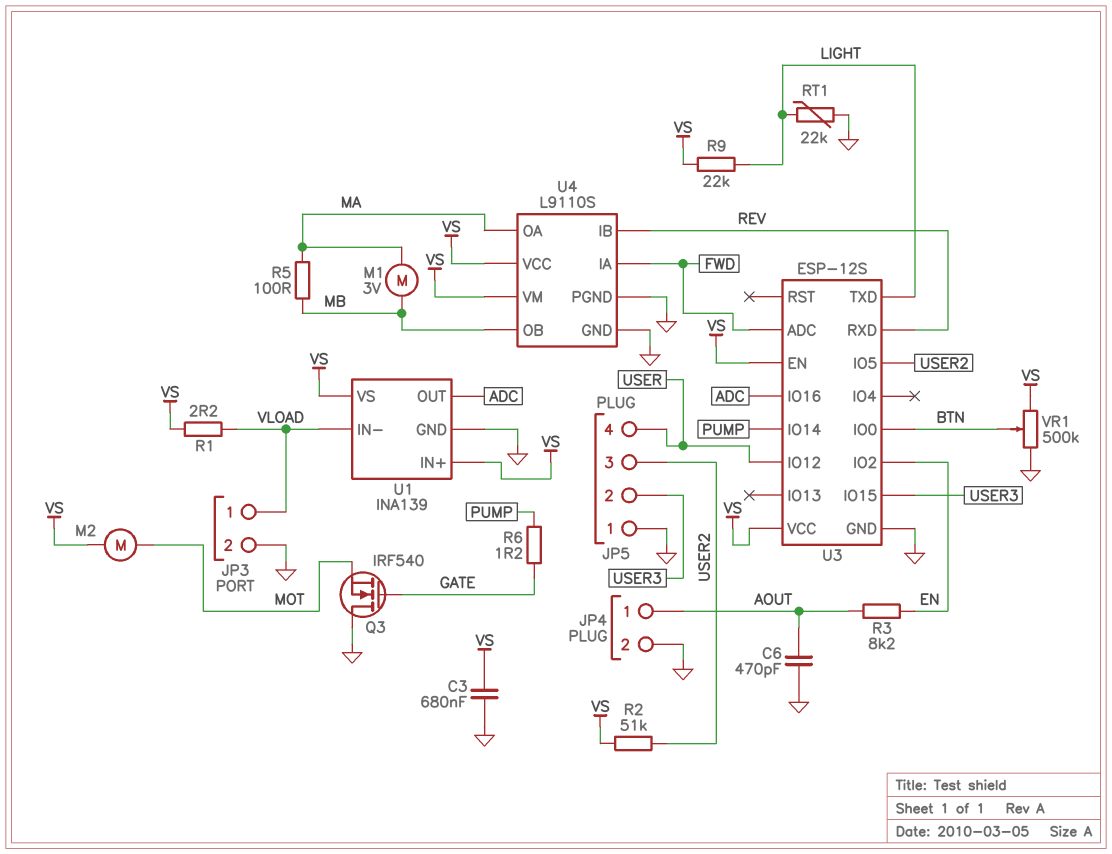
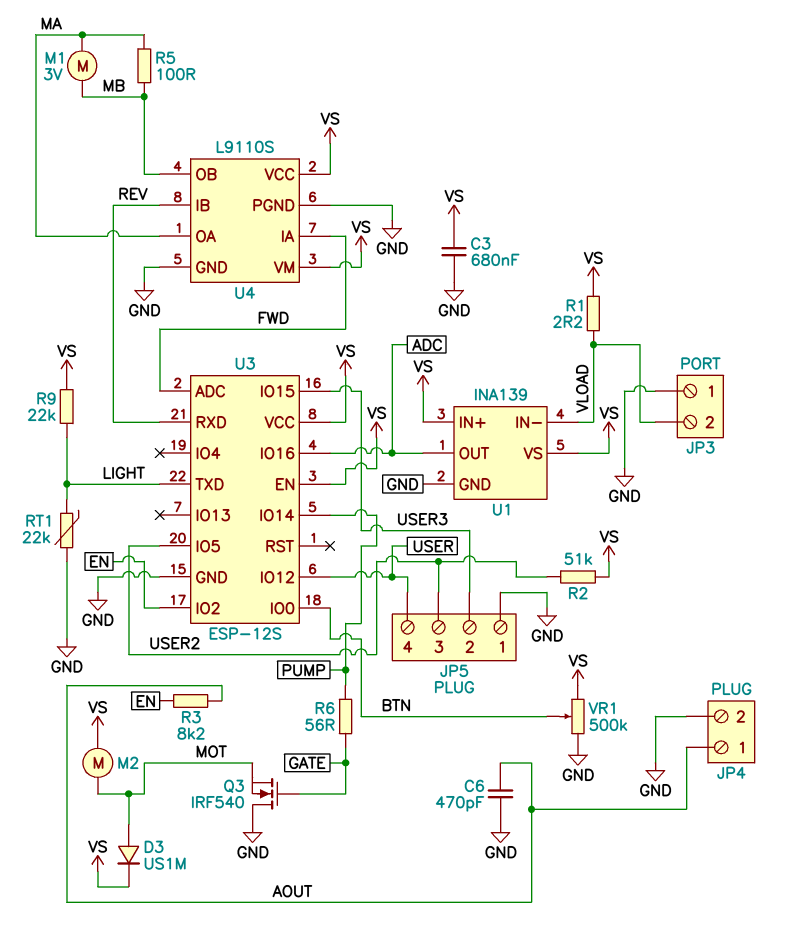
D3: none -> diode US1M (A MOT, K VS)
JP3 pin 1: VLOAD -> GND
JP3 pin 2: GND -> VLOAD
R6: 1.2 (GATE, PUMP) -> 56 (GATE, PUMP)

